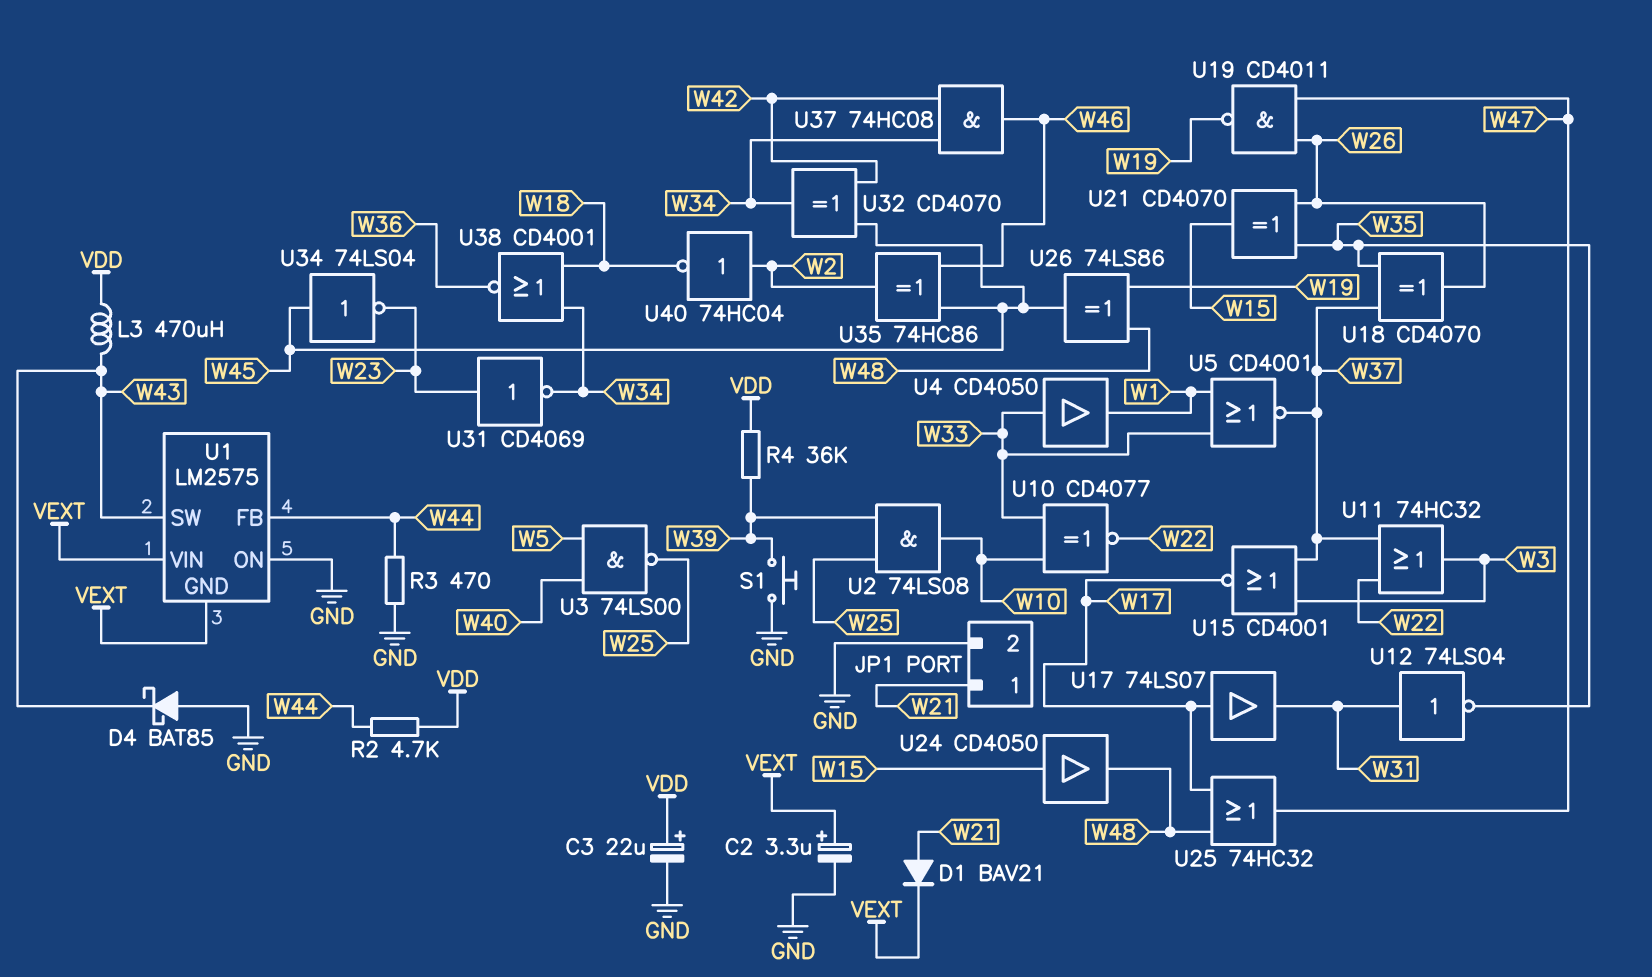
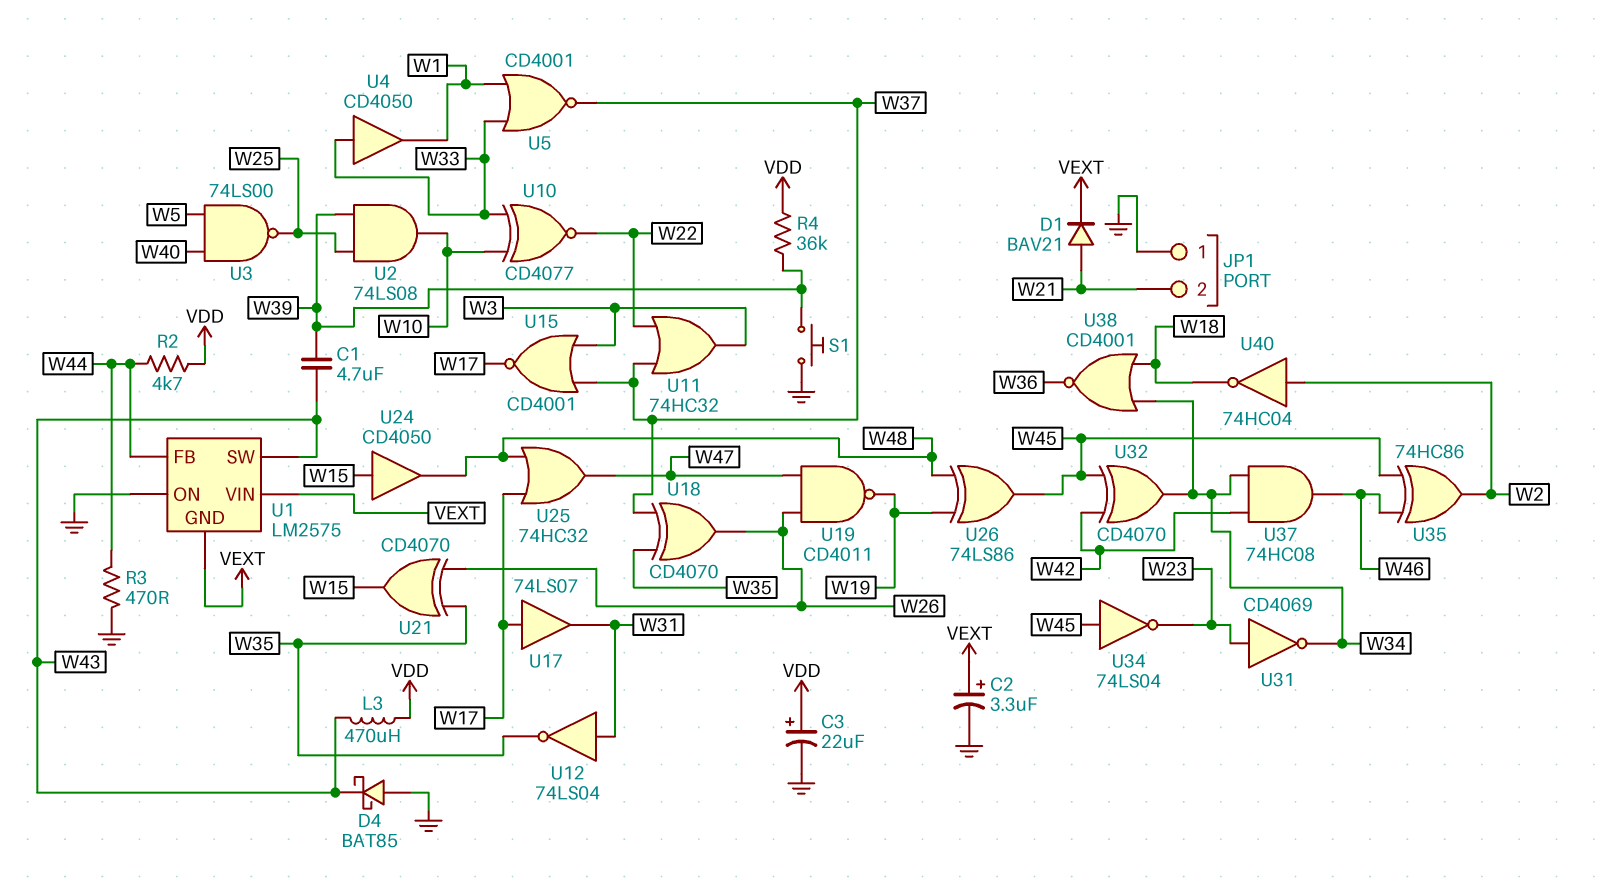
C1: none -> 4.7uF (W39, W43)
JP1 pin 1: W21 -> GND
JP1 pin 2: GND -> W21

